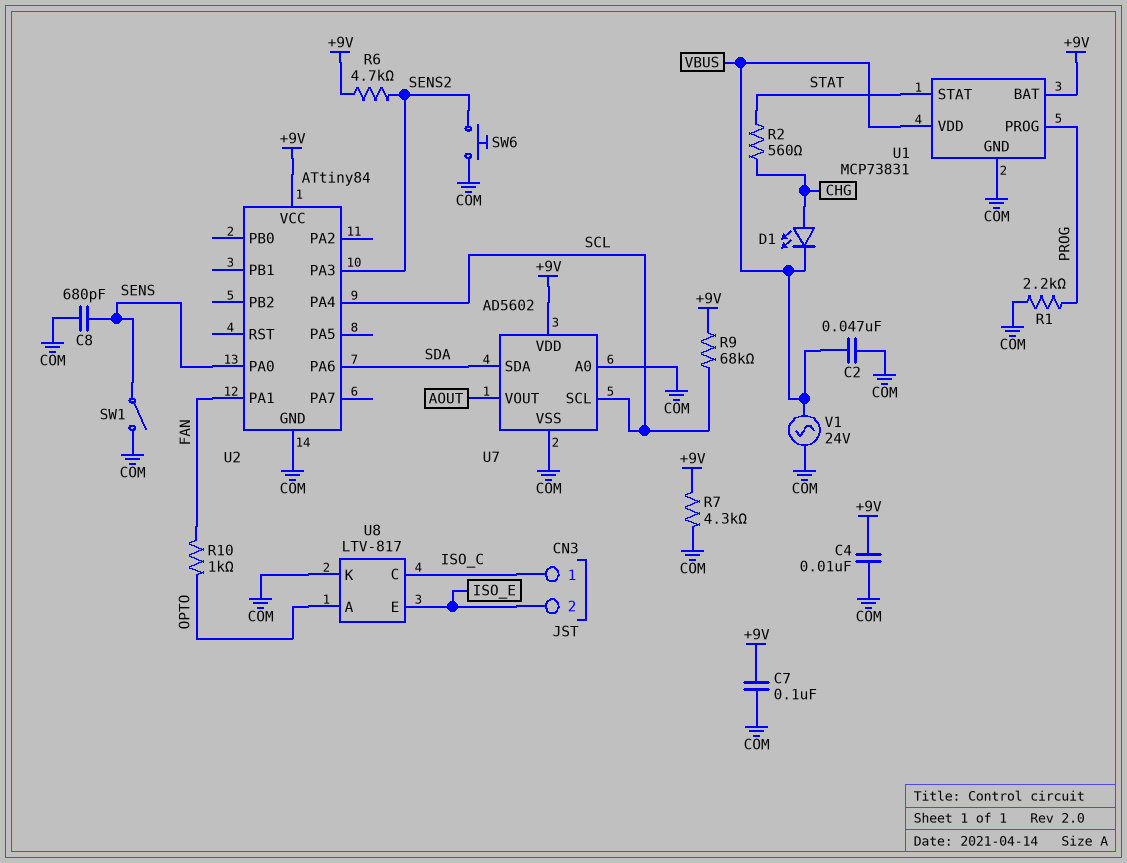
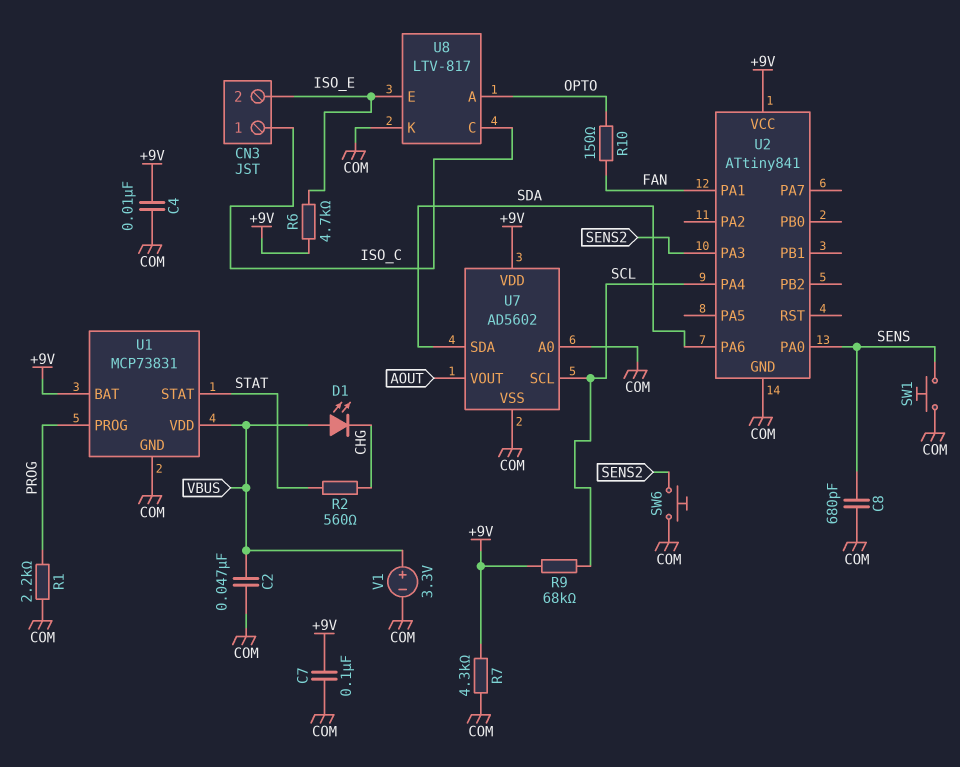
D1: LED (A CHG, K VBUS) -> LED (A VBUS, K CHG)
R6: 4.7k (+9V, SENS2) -> 4.7k (+9V, ISO_E)
R10: 1k (FAN, OPTO) -> 150 (FAN, OPTO)
SW1: switch (COM, SENS) -> button (COM, SENS)
U2: ATtiny84 -> ATtiny841
V1: AC 24V (COM, VBUS) -> 3.3V (plus VBUS, minus COM)

